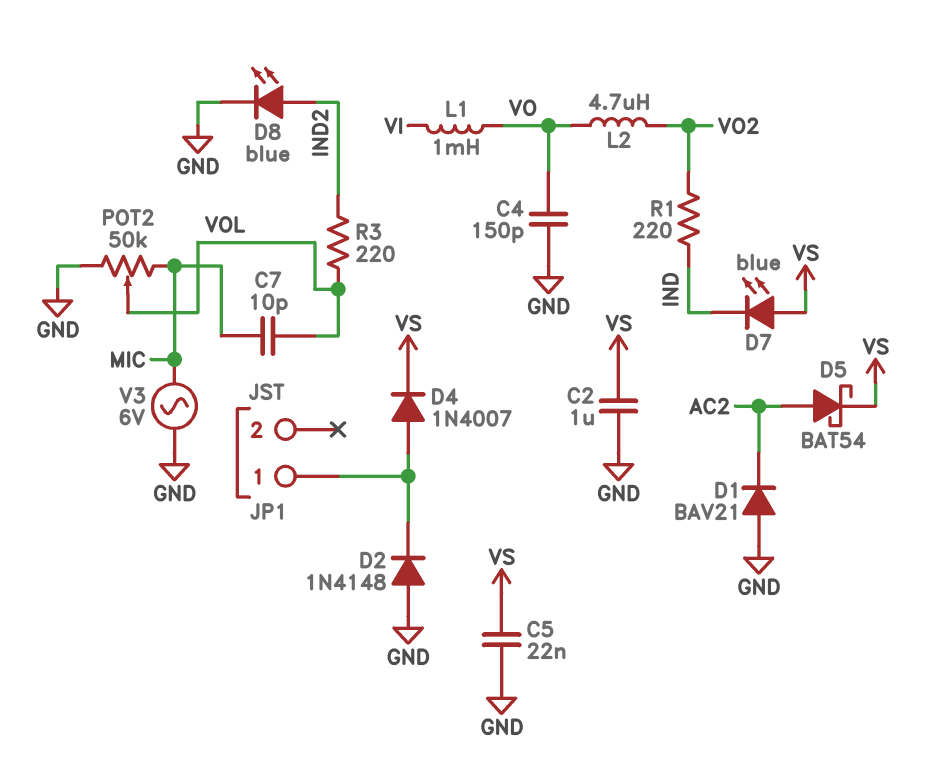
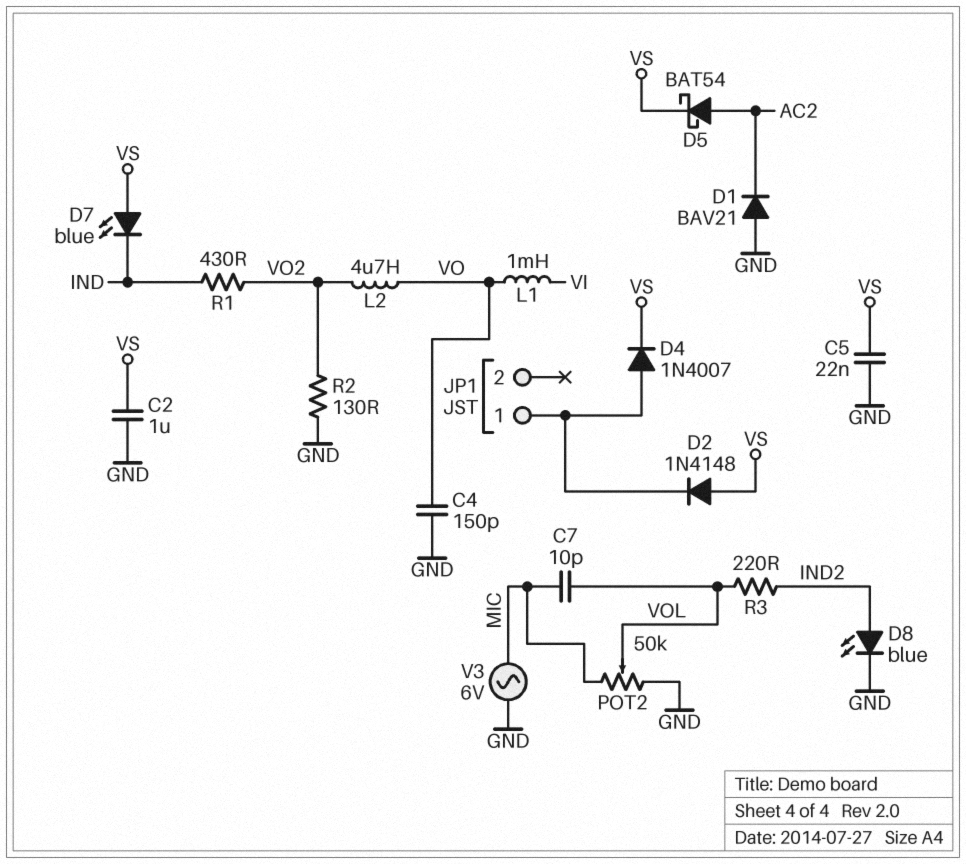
D2: diode 1N4148 (A GND, K JP1/1) -> diode 1N4148 (A VS, K JP1/1)
R1: 220 (IND, VO2) -> 430 (IND, VO2)
R2: none -> 130 (GND, VO2)

